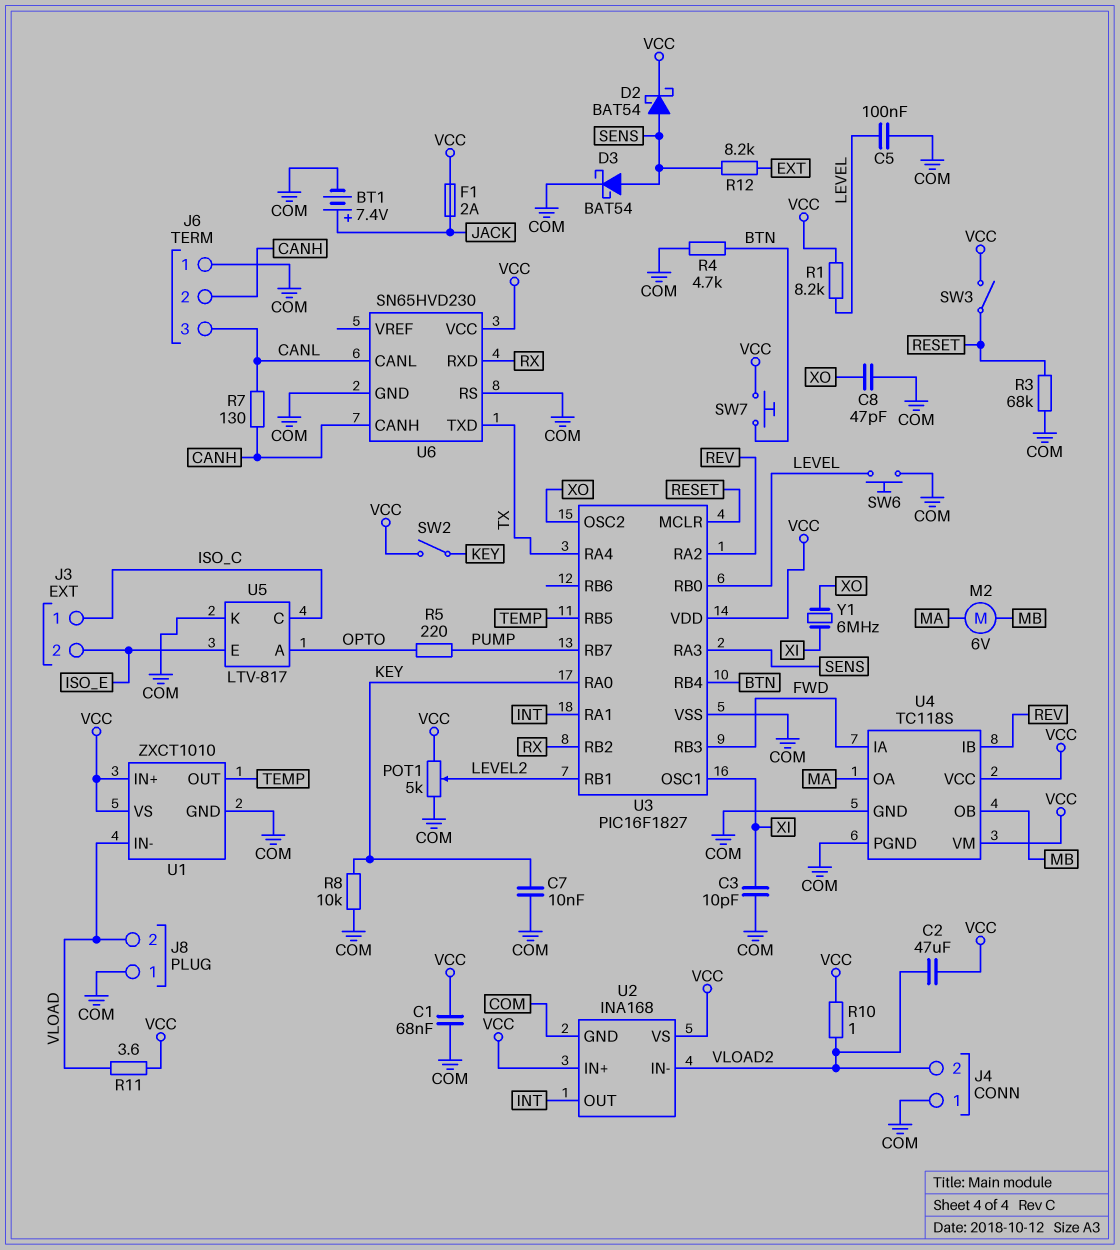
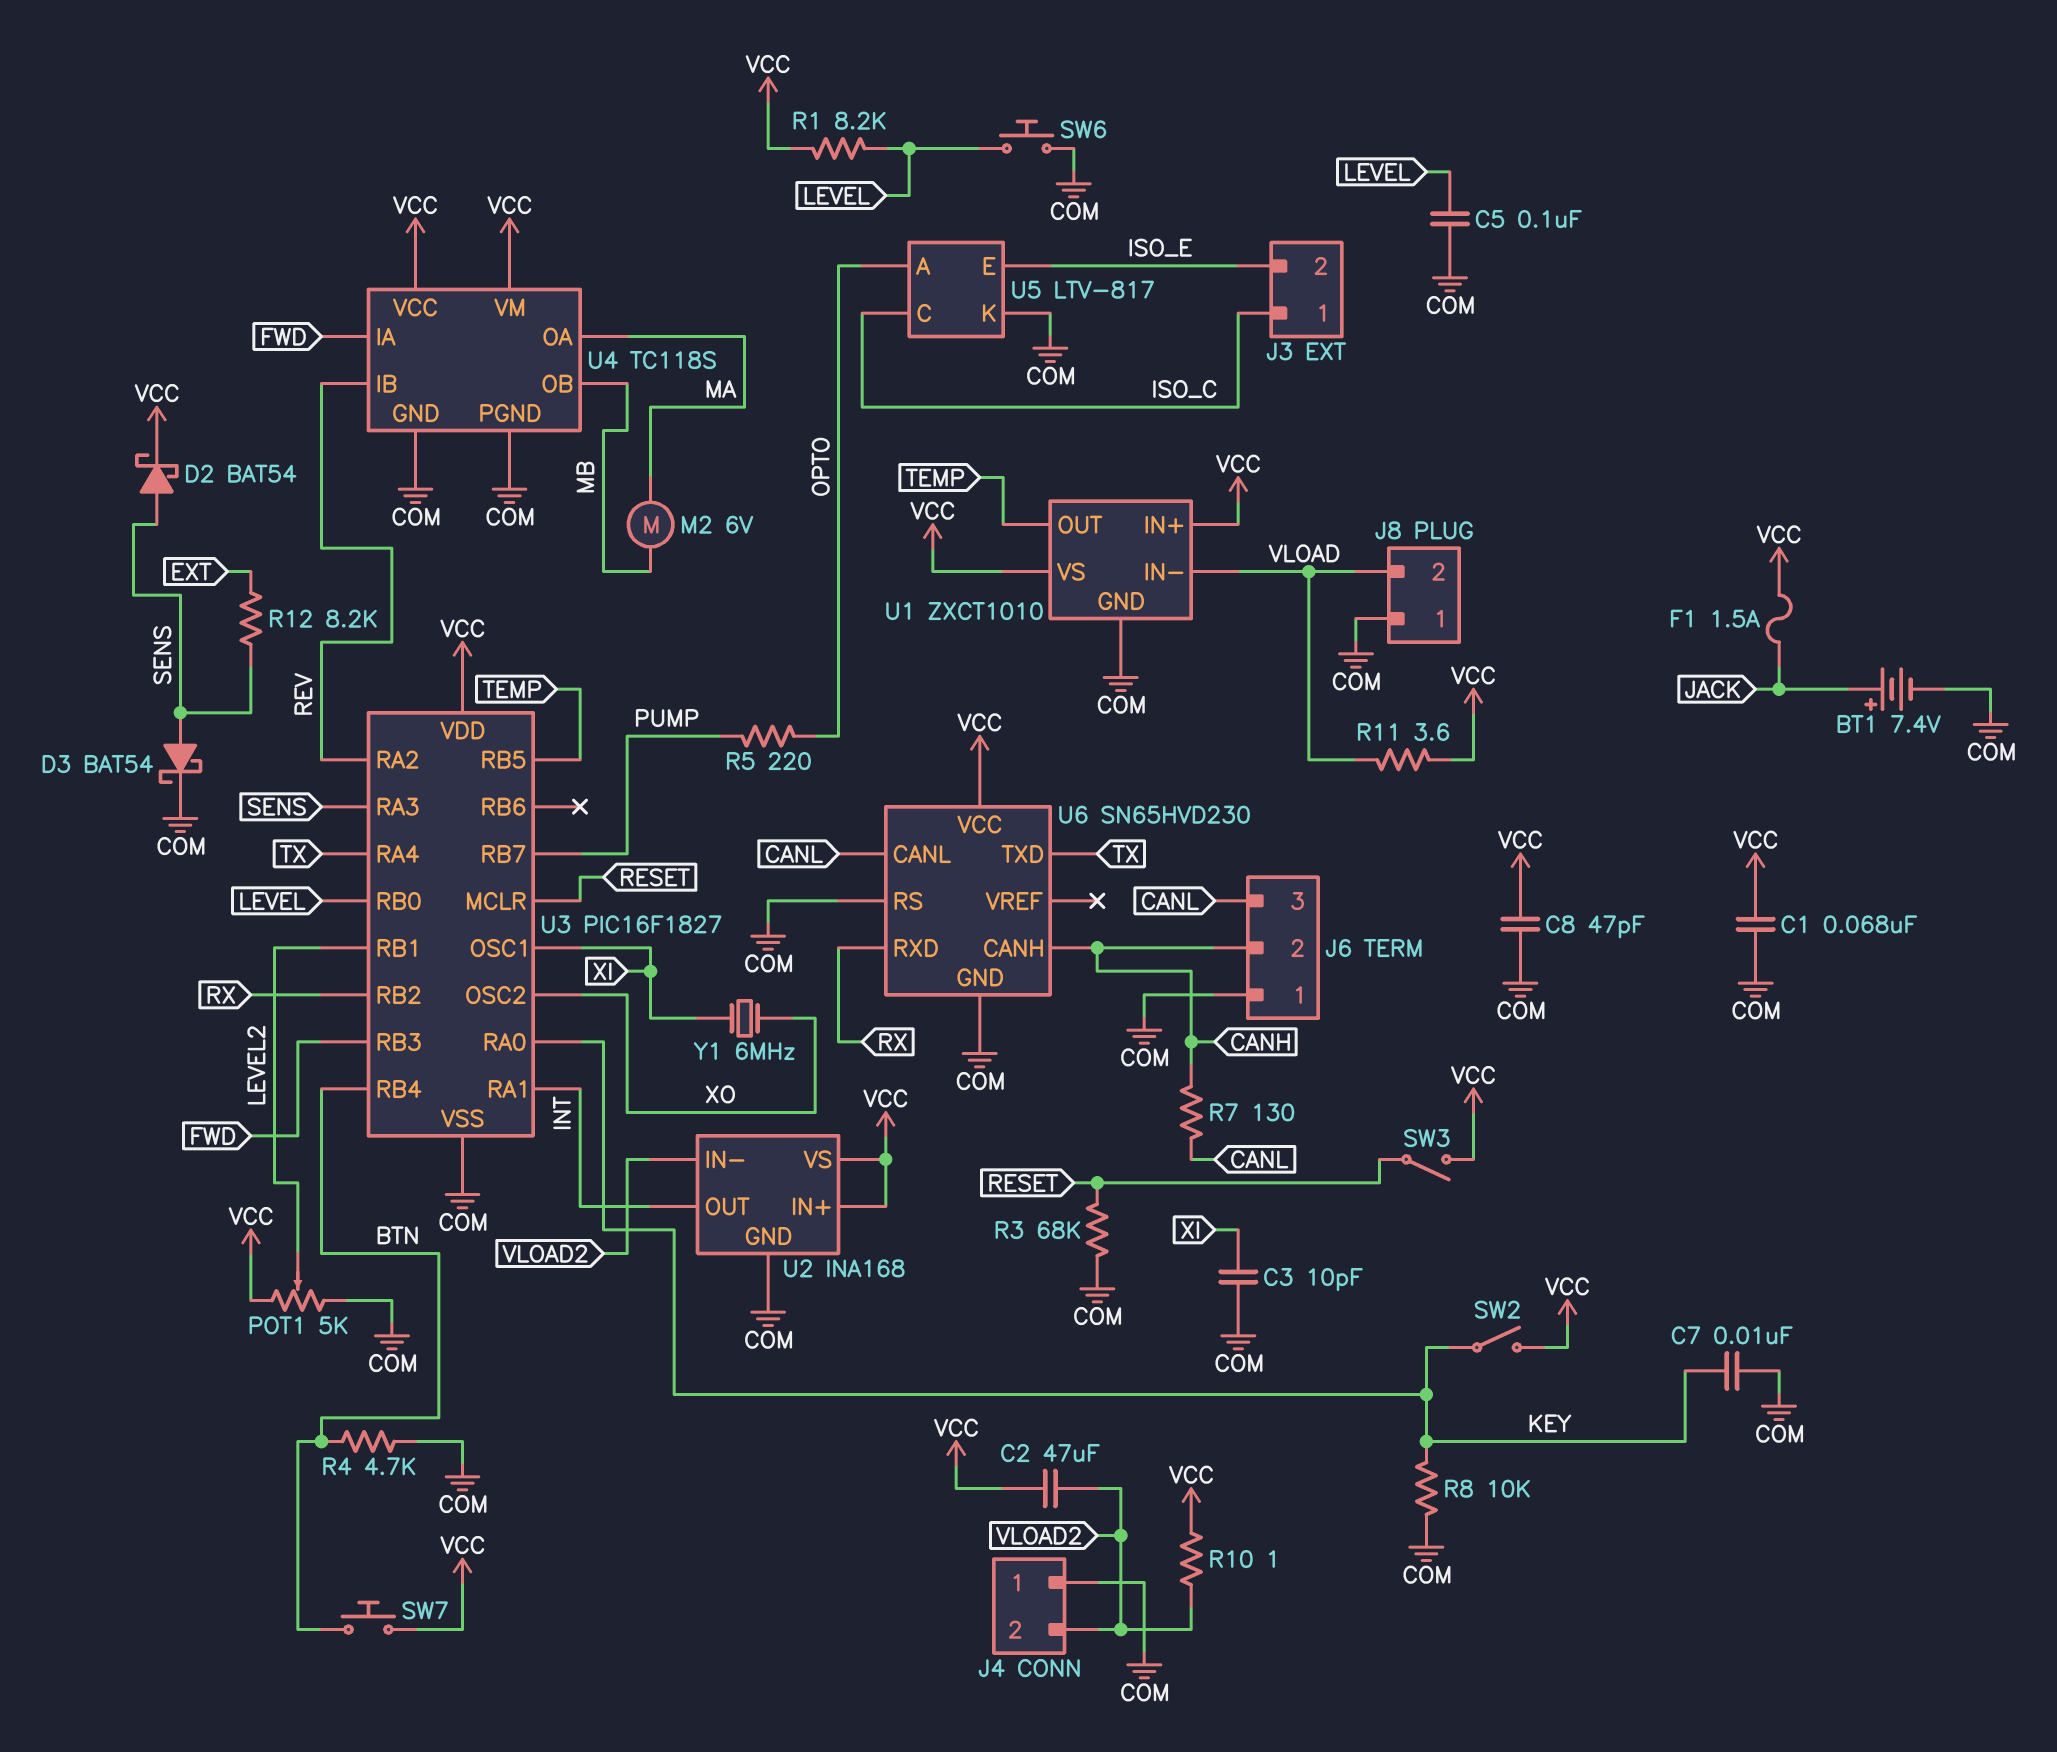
C8: 47pF (COM, XO) -> 47pF (COM, VCC)
F1: 2A (JACK, VCC) -> 1.5A (JACK, VCC)

